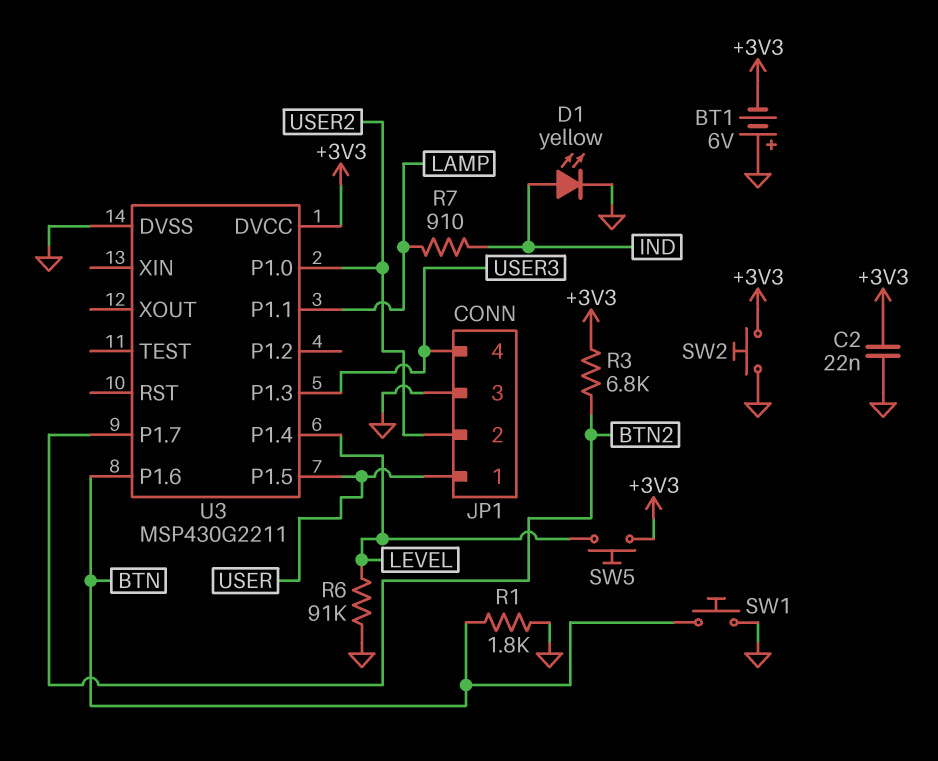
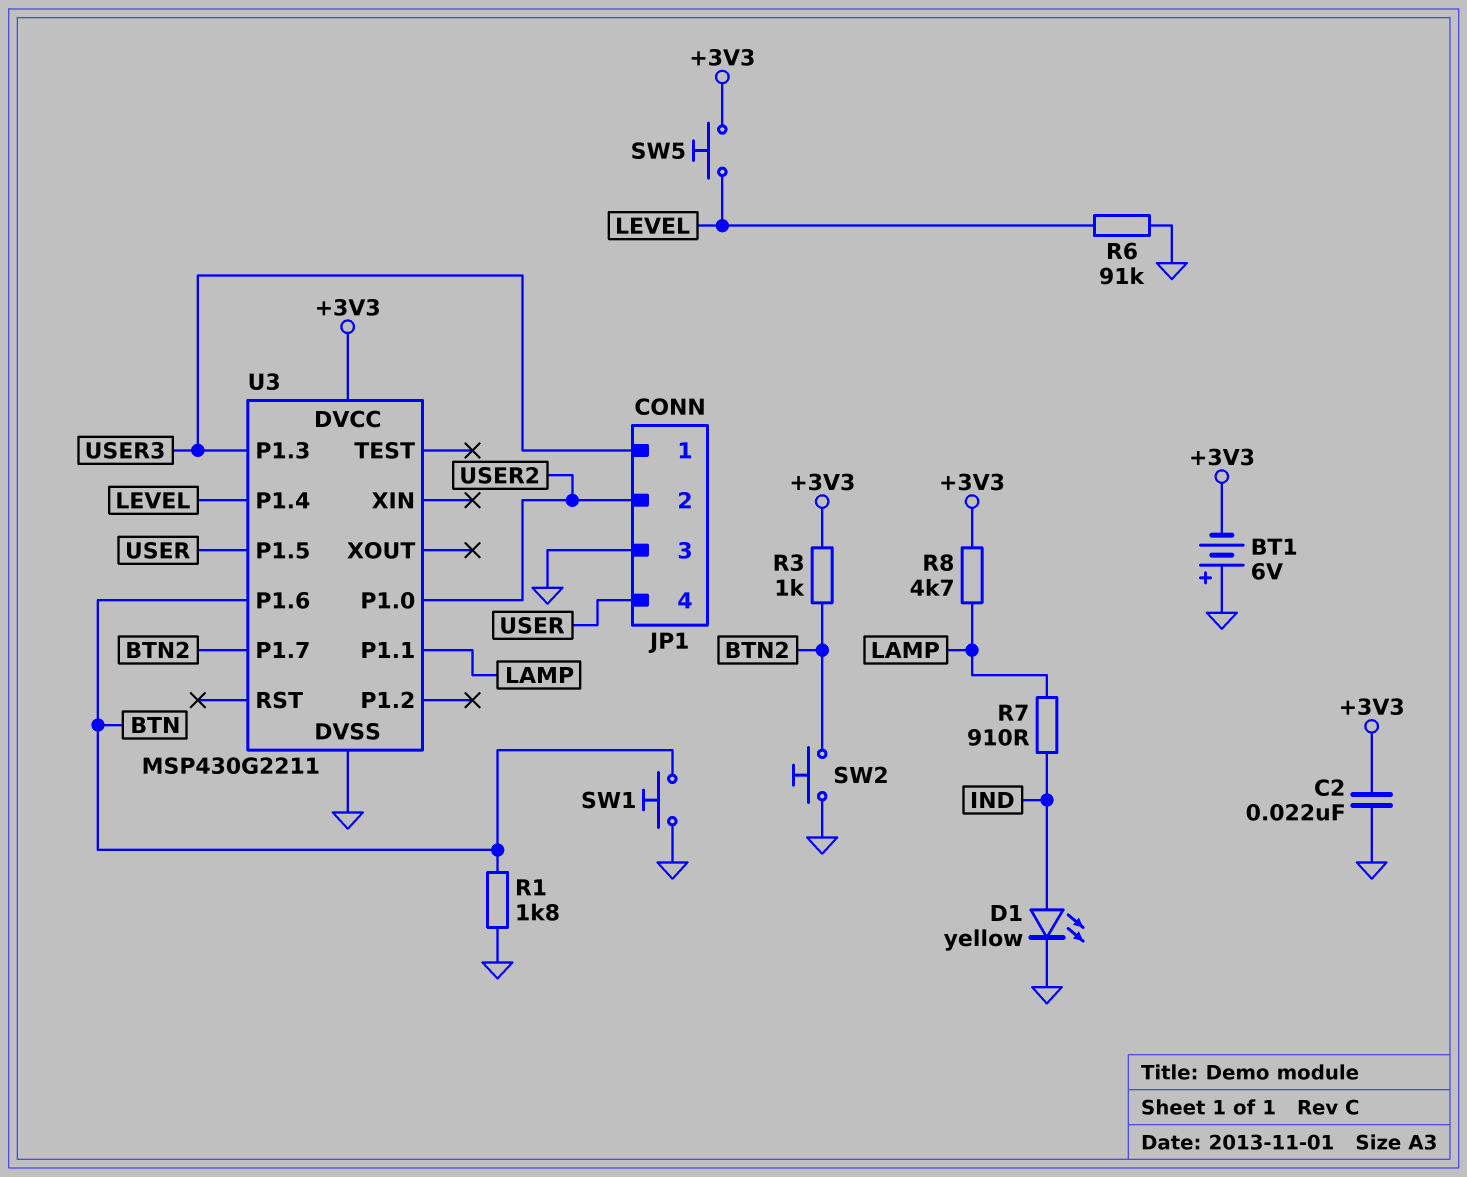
JP1 pin 1: USER -> USER3
JP1 pin 4: USER3 -> USER
R3: 6.8k (+3V3, BTN2) -> 1k (+3V3, BTN2)
R8: none -> 4.7k (+3V3, LAMP)
SW2: button (+3V3, GND) -> button (BTN2, GND)

